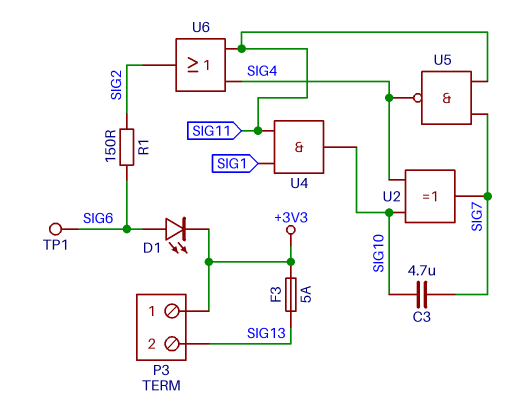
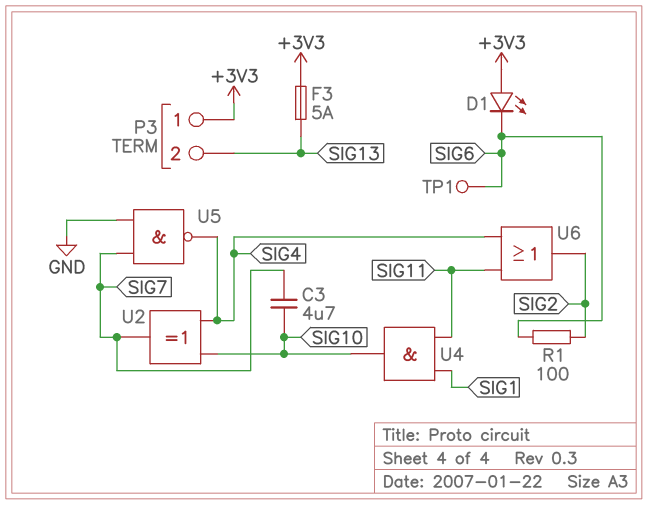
D1: LED (A SIG6, K +3V3) -> LED (A +3V3, K SIG6)
R1: 150 (SIG2, SIG6) -> 100 (SIG2, SIG6)
U5: NAND (in SIG7, in SIG11, out SIG4) -> NAND (in GND, in SIG7, out SIG4)

